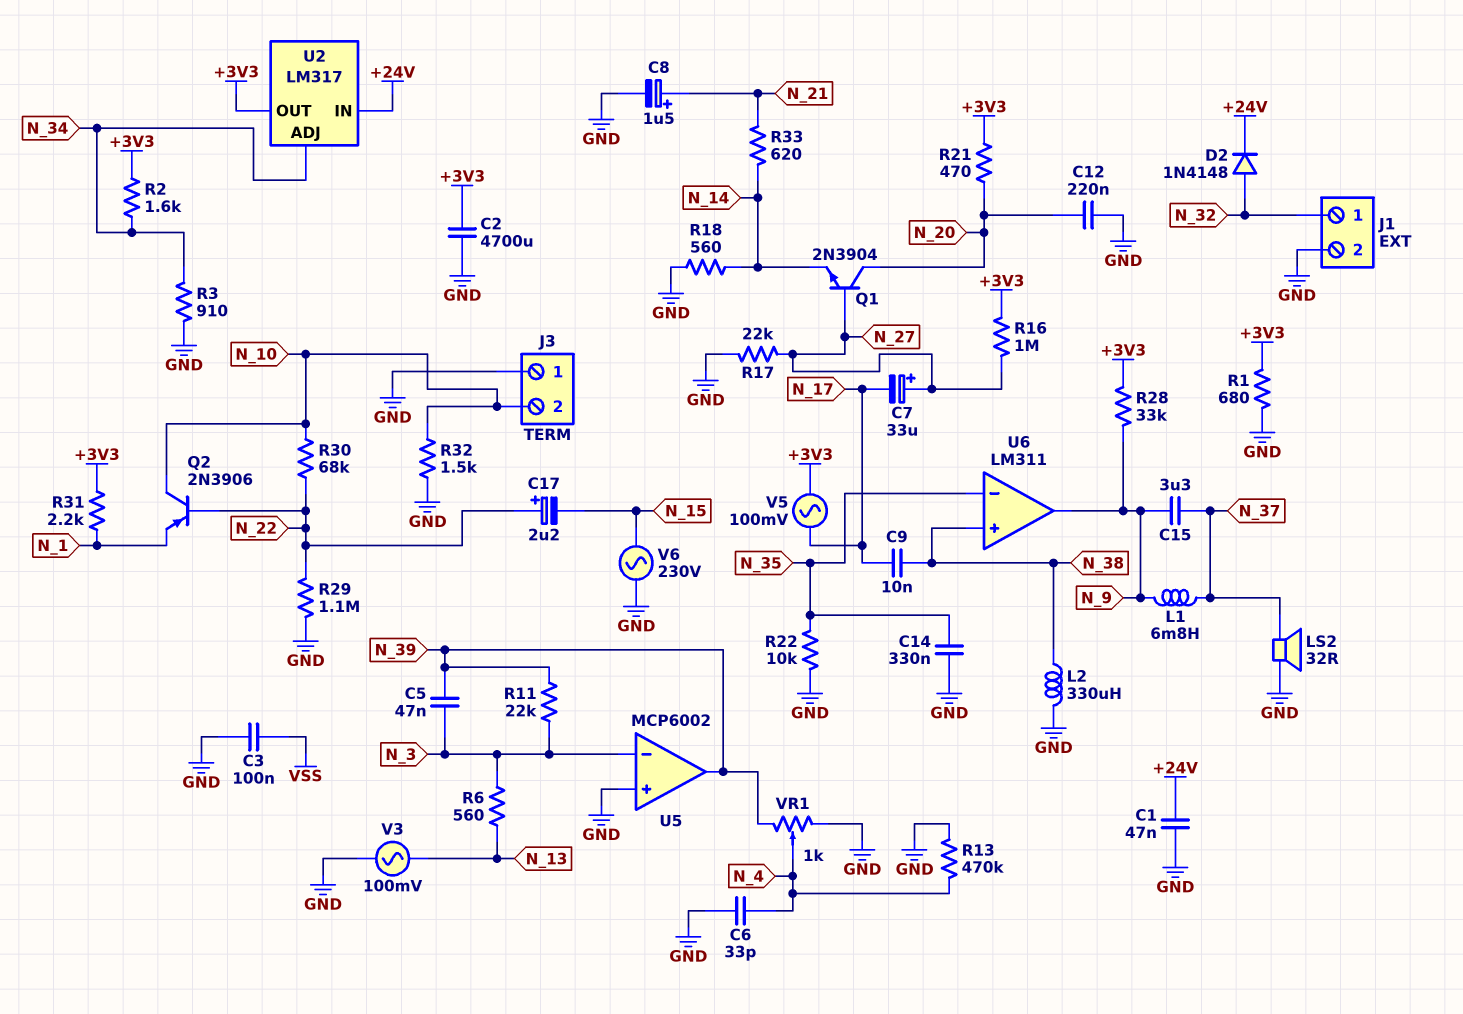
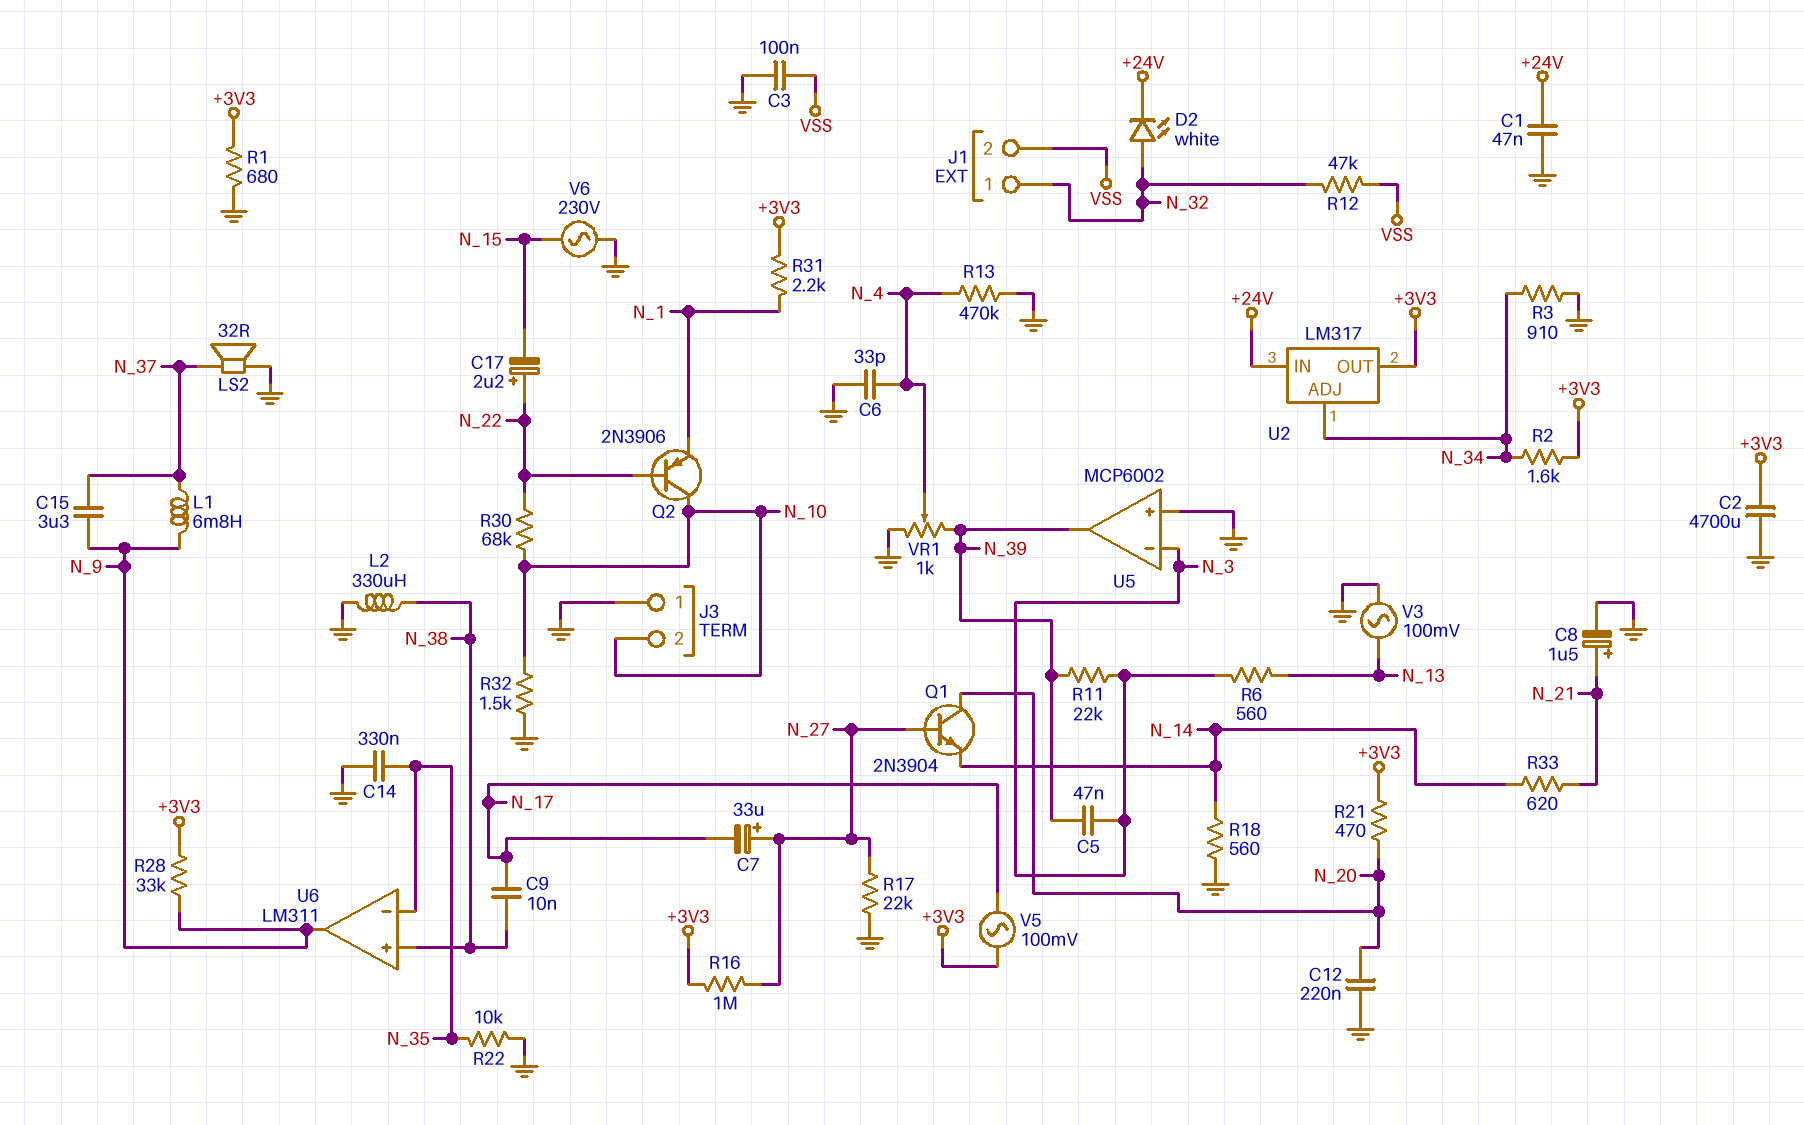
D2: diode 1N4148 (A N_32, K +24V) -> LED white (A N_32, K +24V)
J1 pin 2: GND -> VSS
R12: none -> 47k (N_32, VSS)
R29: 1.1M (GND, N_22) -> none

